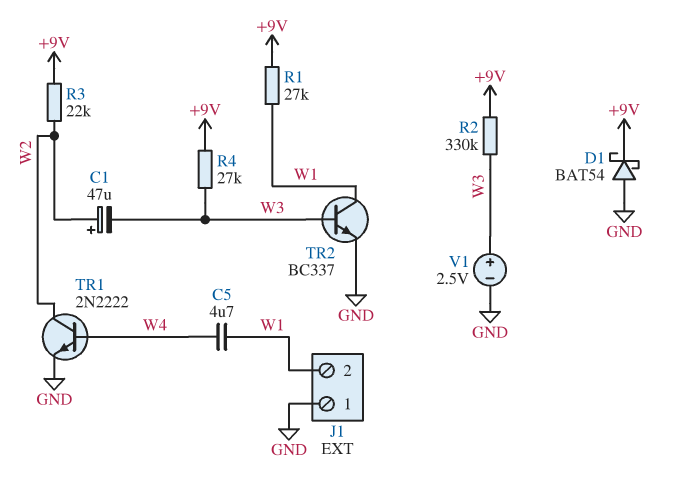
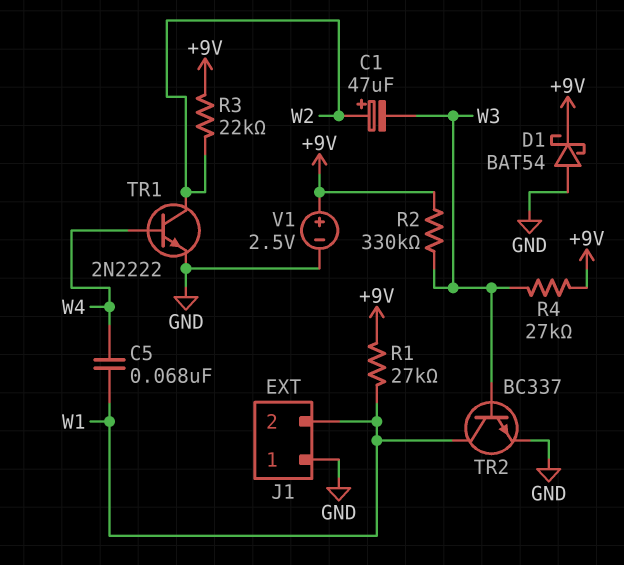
C5: 4.7uF (W1, W4) -> 68nF (W1, W4)
V1: 2.5V (plus W3, minus GND) -> 2.5V (plus +9V, minus GND)

